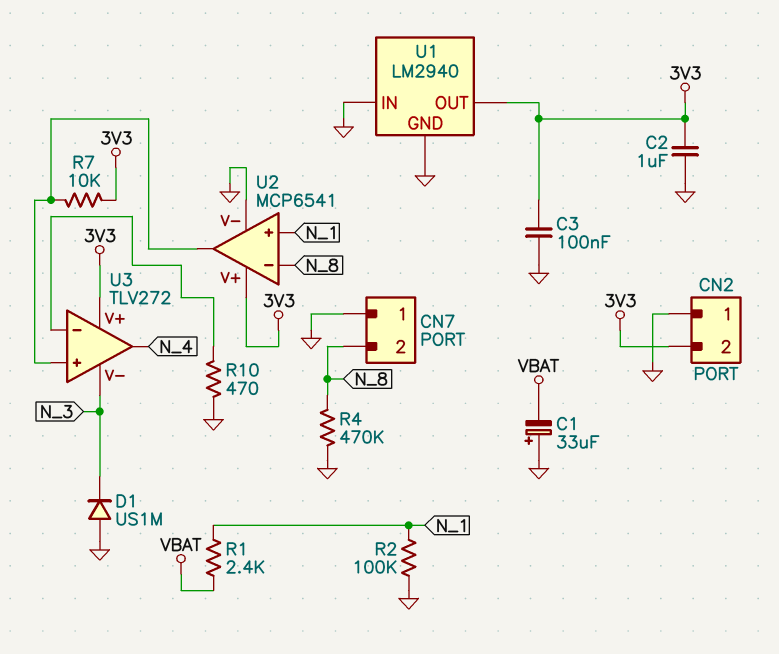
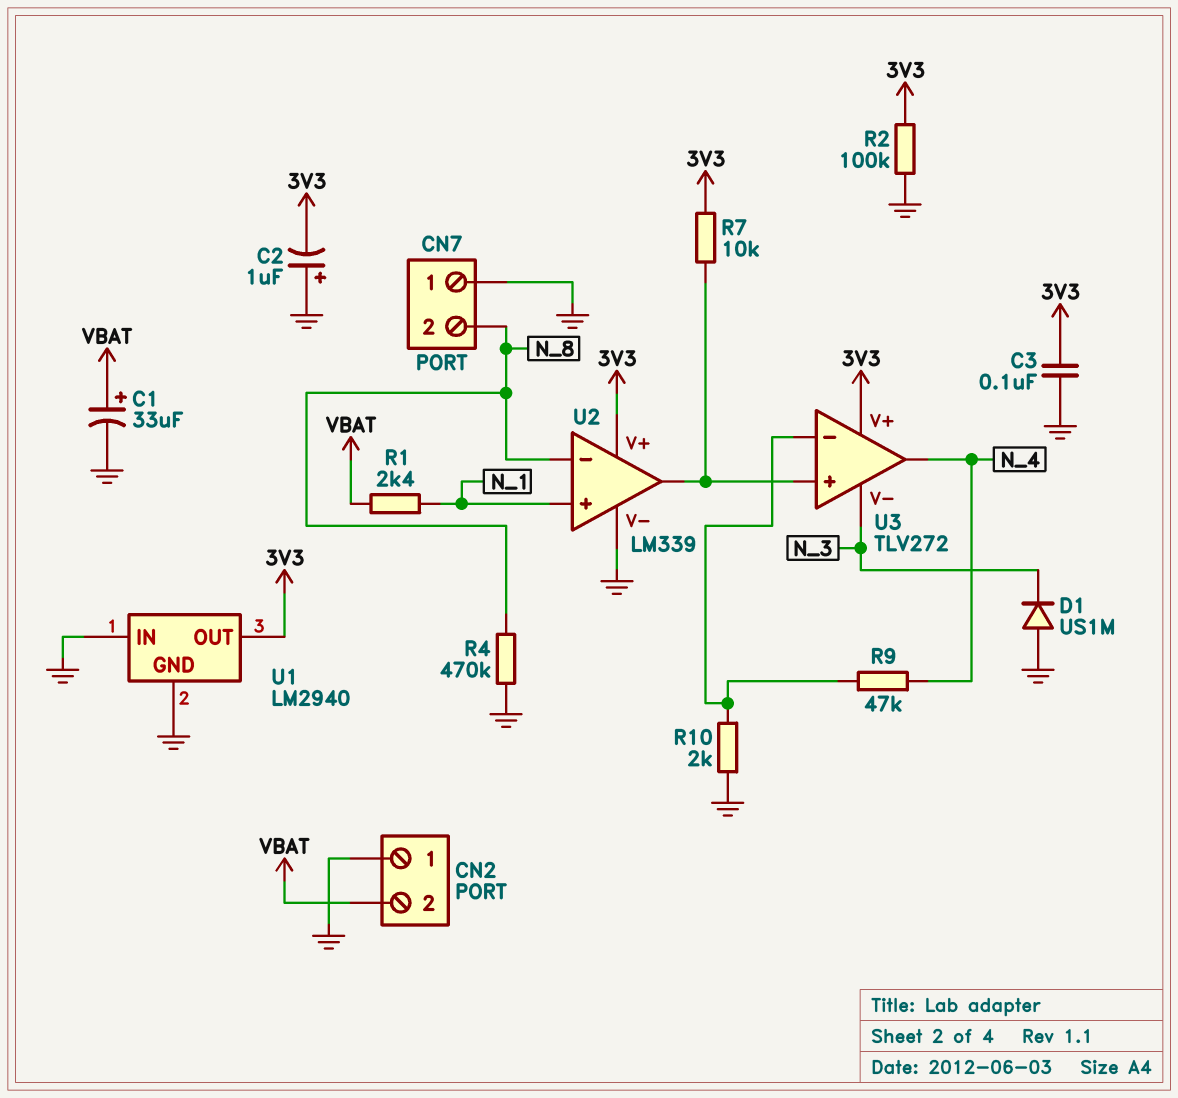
C1: 33uF (plus GND, minus VBAT) -> 33uF (plus VBAT, minus GND)
C2: 1uF (3V3, GND) -> 1uF (plus GND, minus 3V3)
CN2 pin 2: 3V3 -> VBAT
R2: 100k (GND, N_1) -> 100k (3V3, GND)
R9: none -> 47k (N_4, U3/in-)
R10: 470 (GND, U3/in-) -> 2k (GND, U3/in-)
U2: MCP6541 -> LM339

